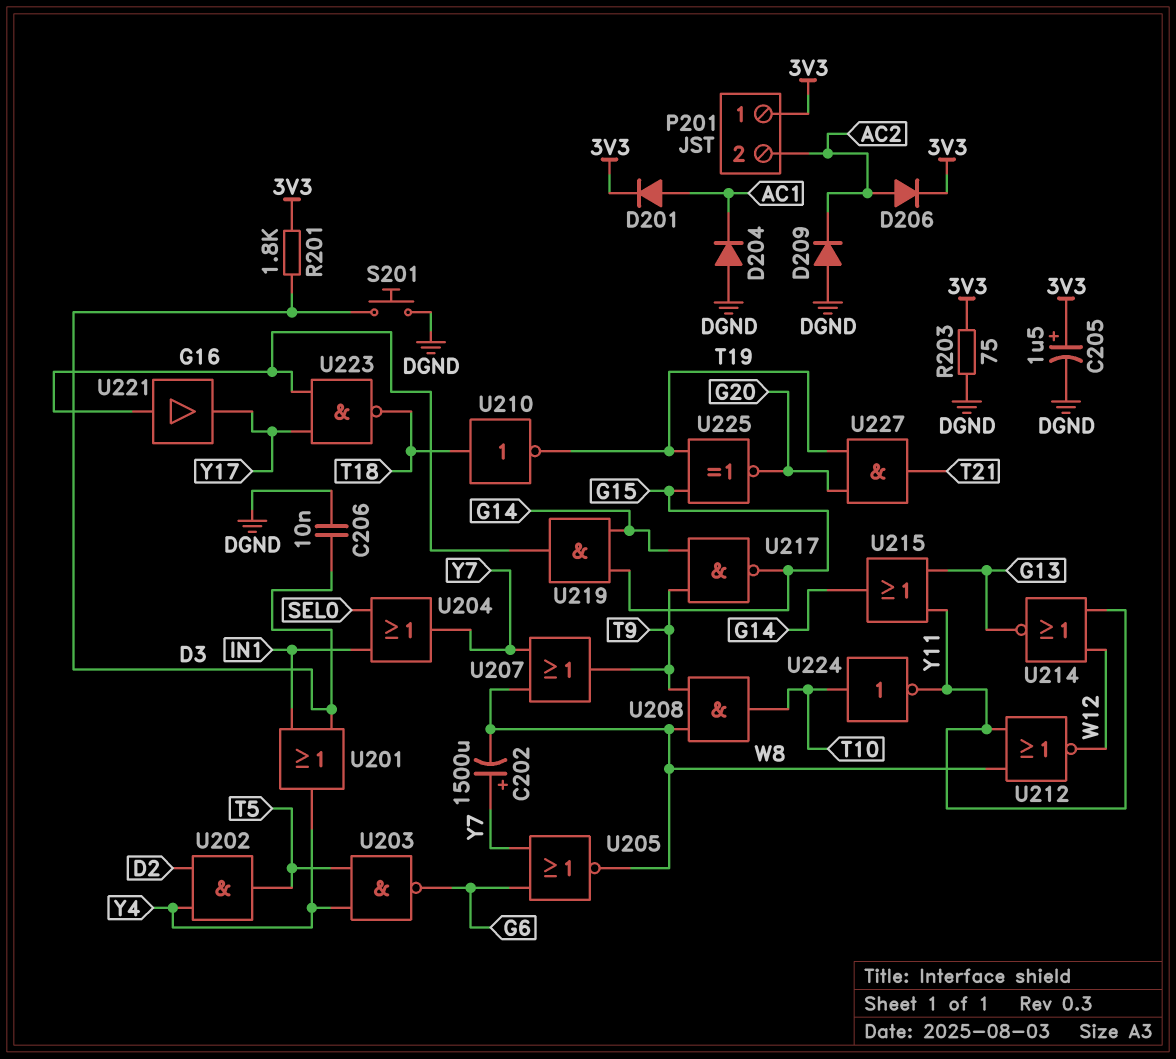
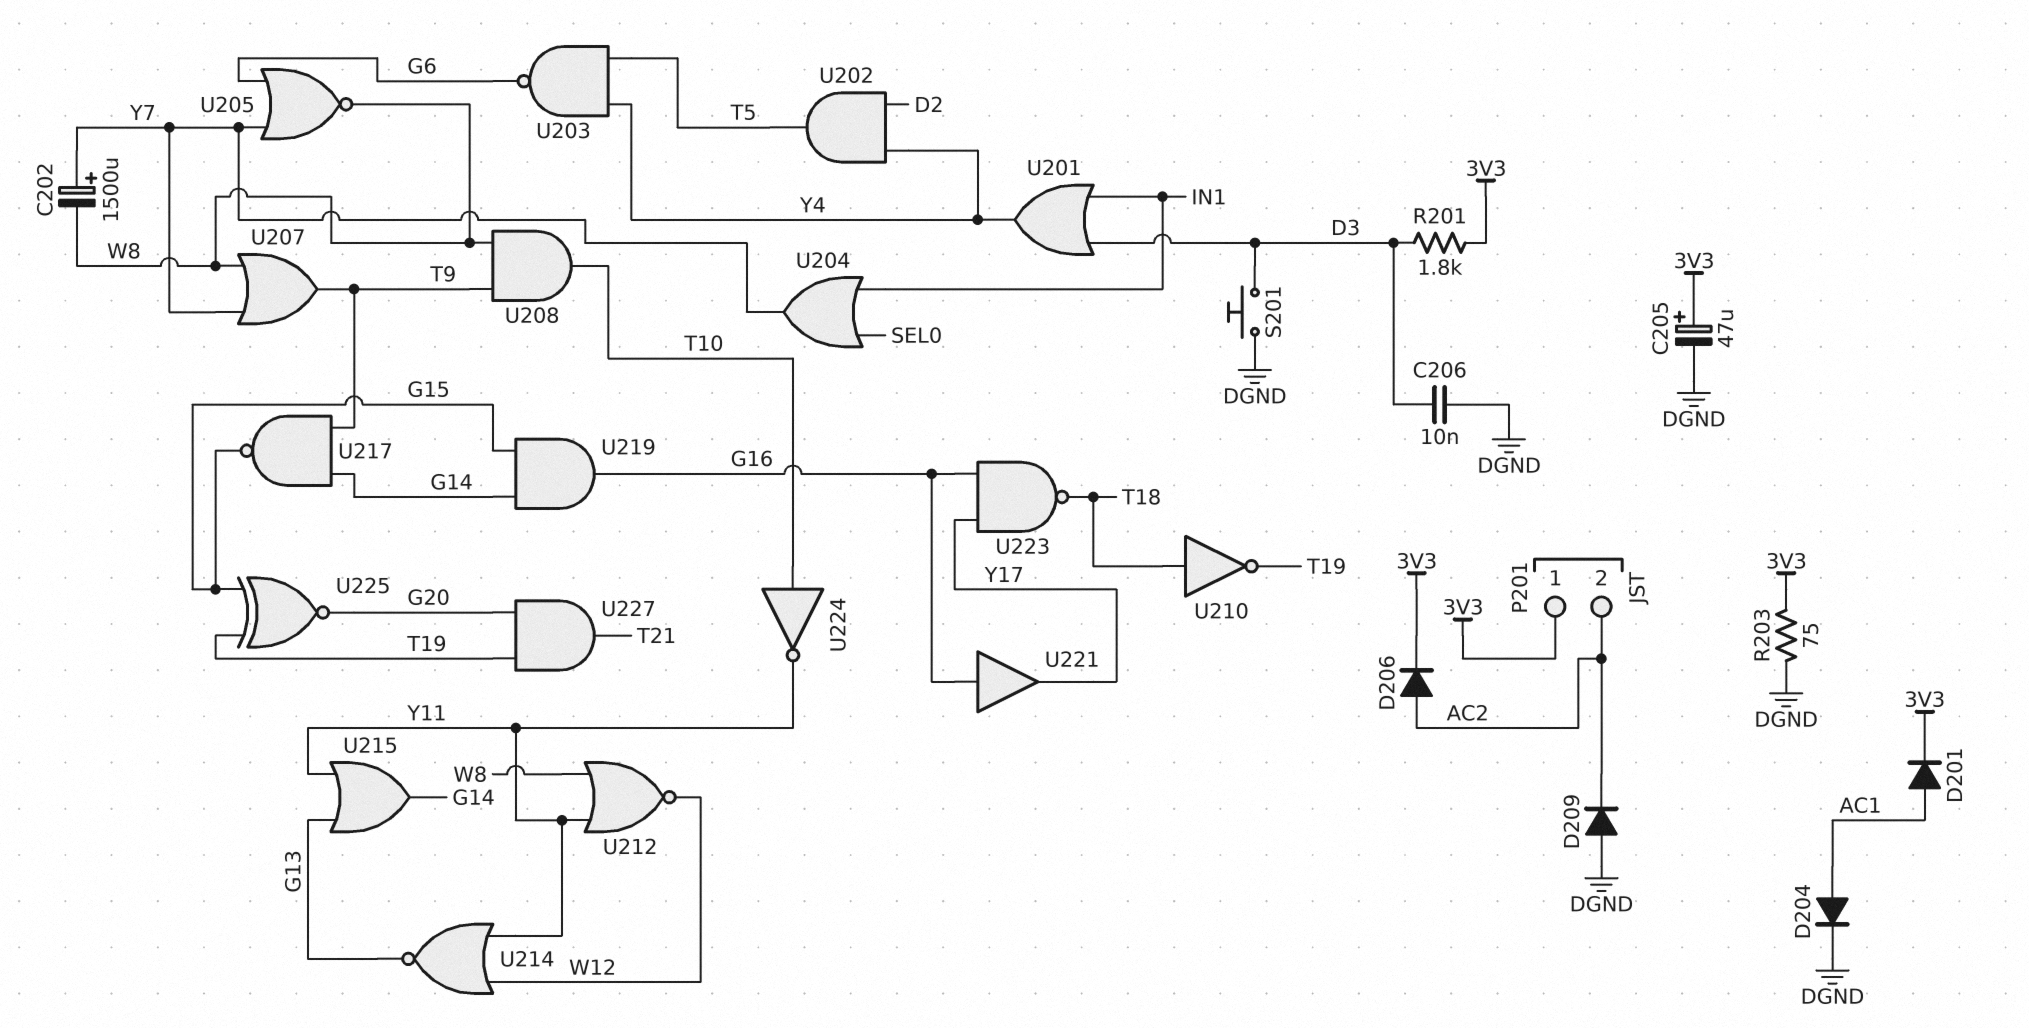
C205: 1.5uF (plus 3V3, minus DGND) -> 47uF (plus 3V3, minus DGND)
D204: diode (A DGND, K AC1) -> diode (A AC1, K DGND)

